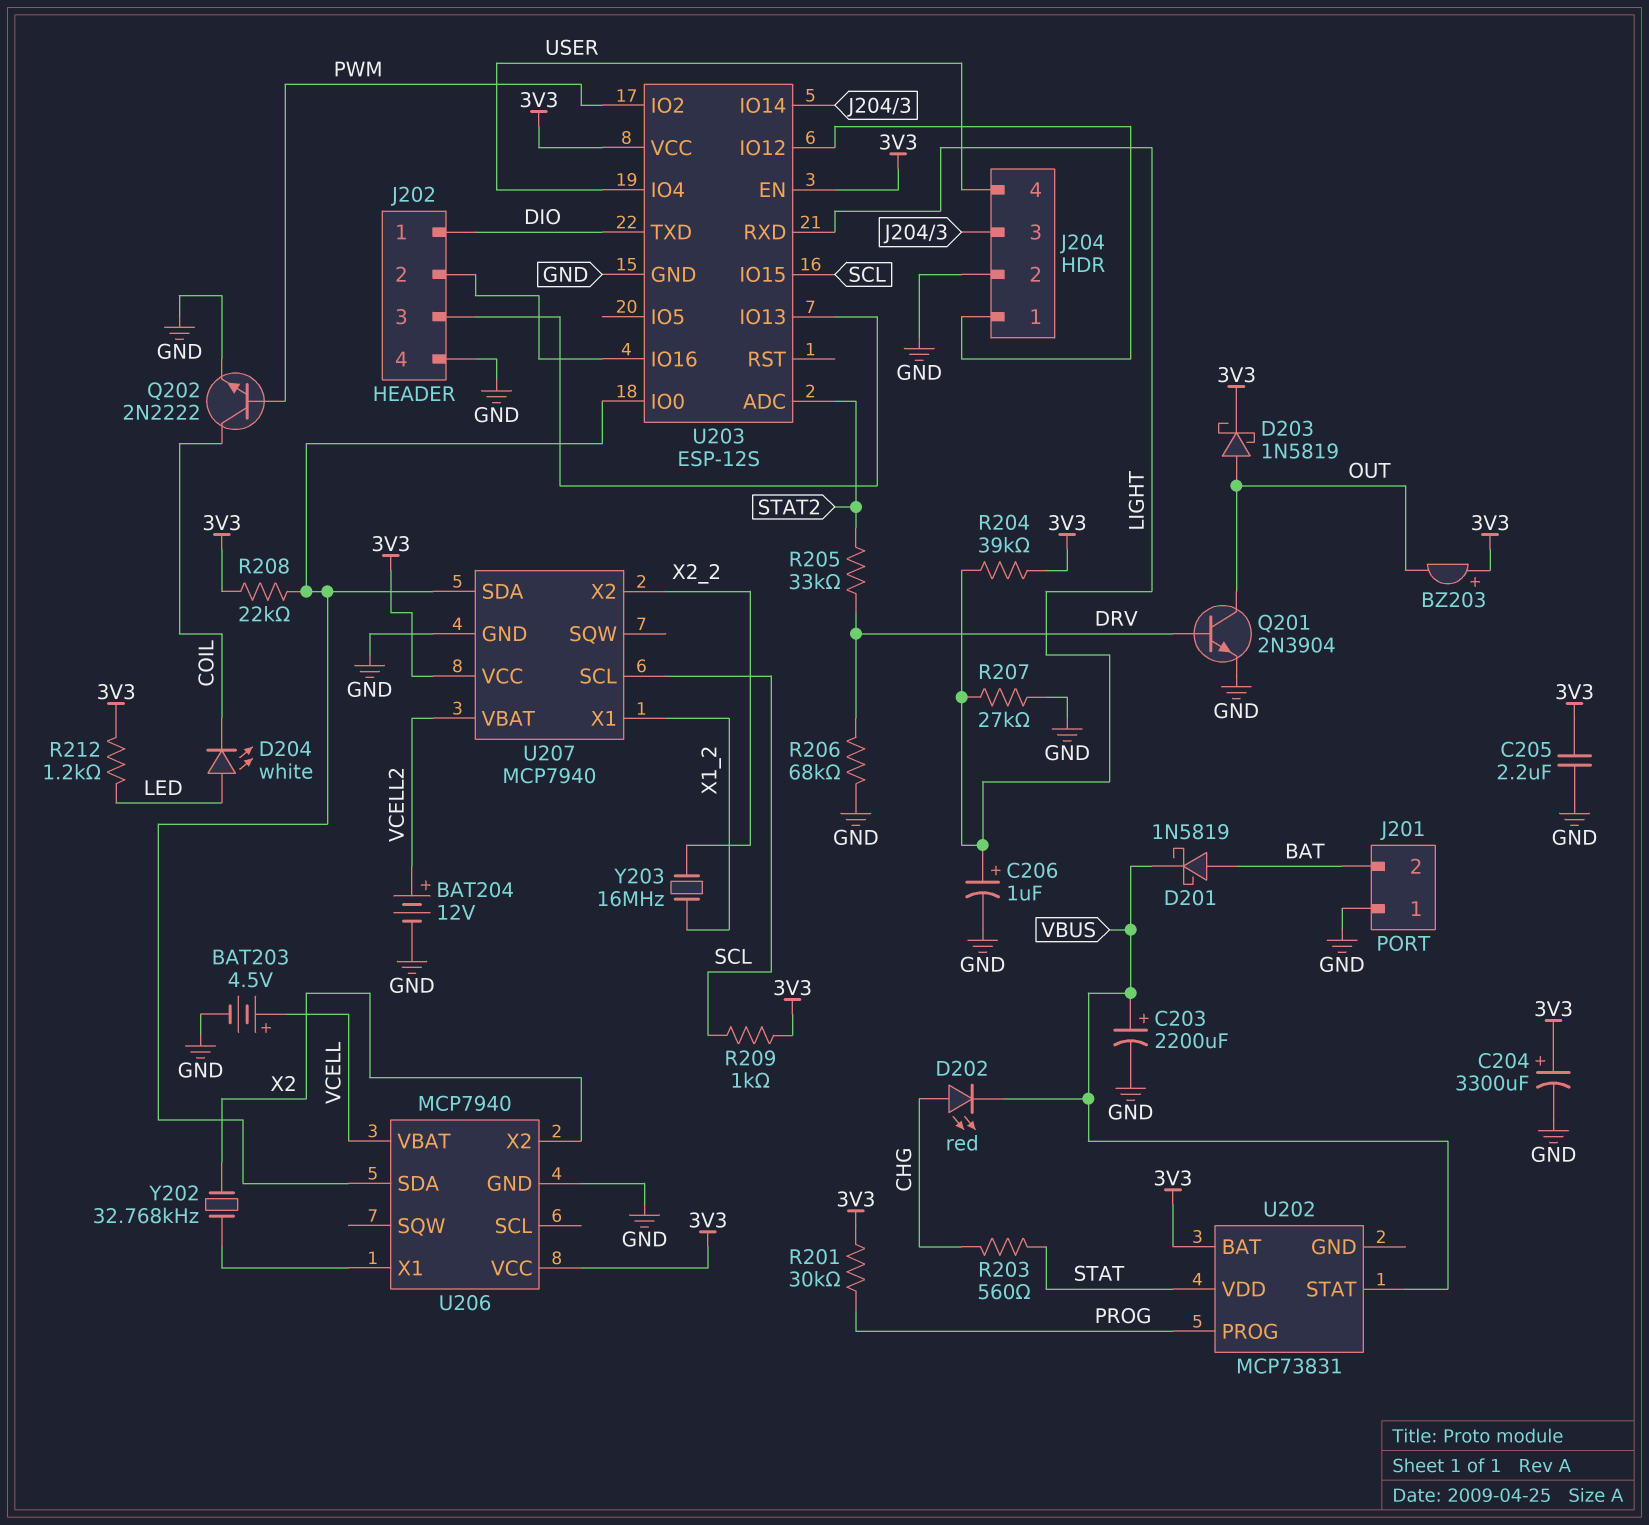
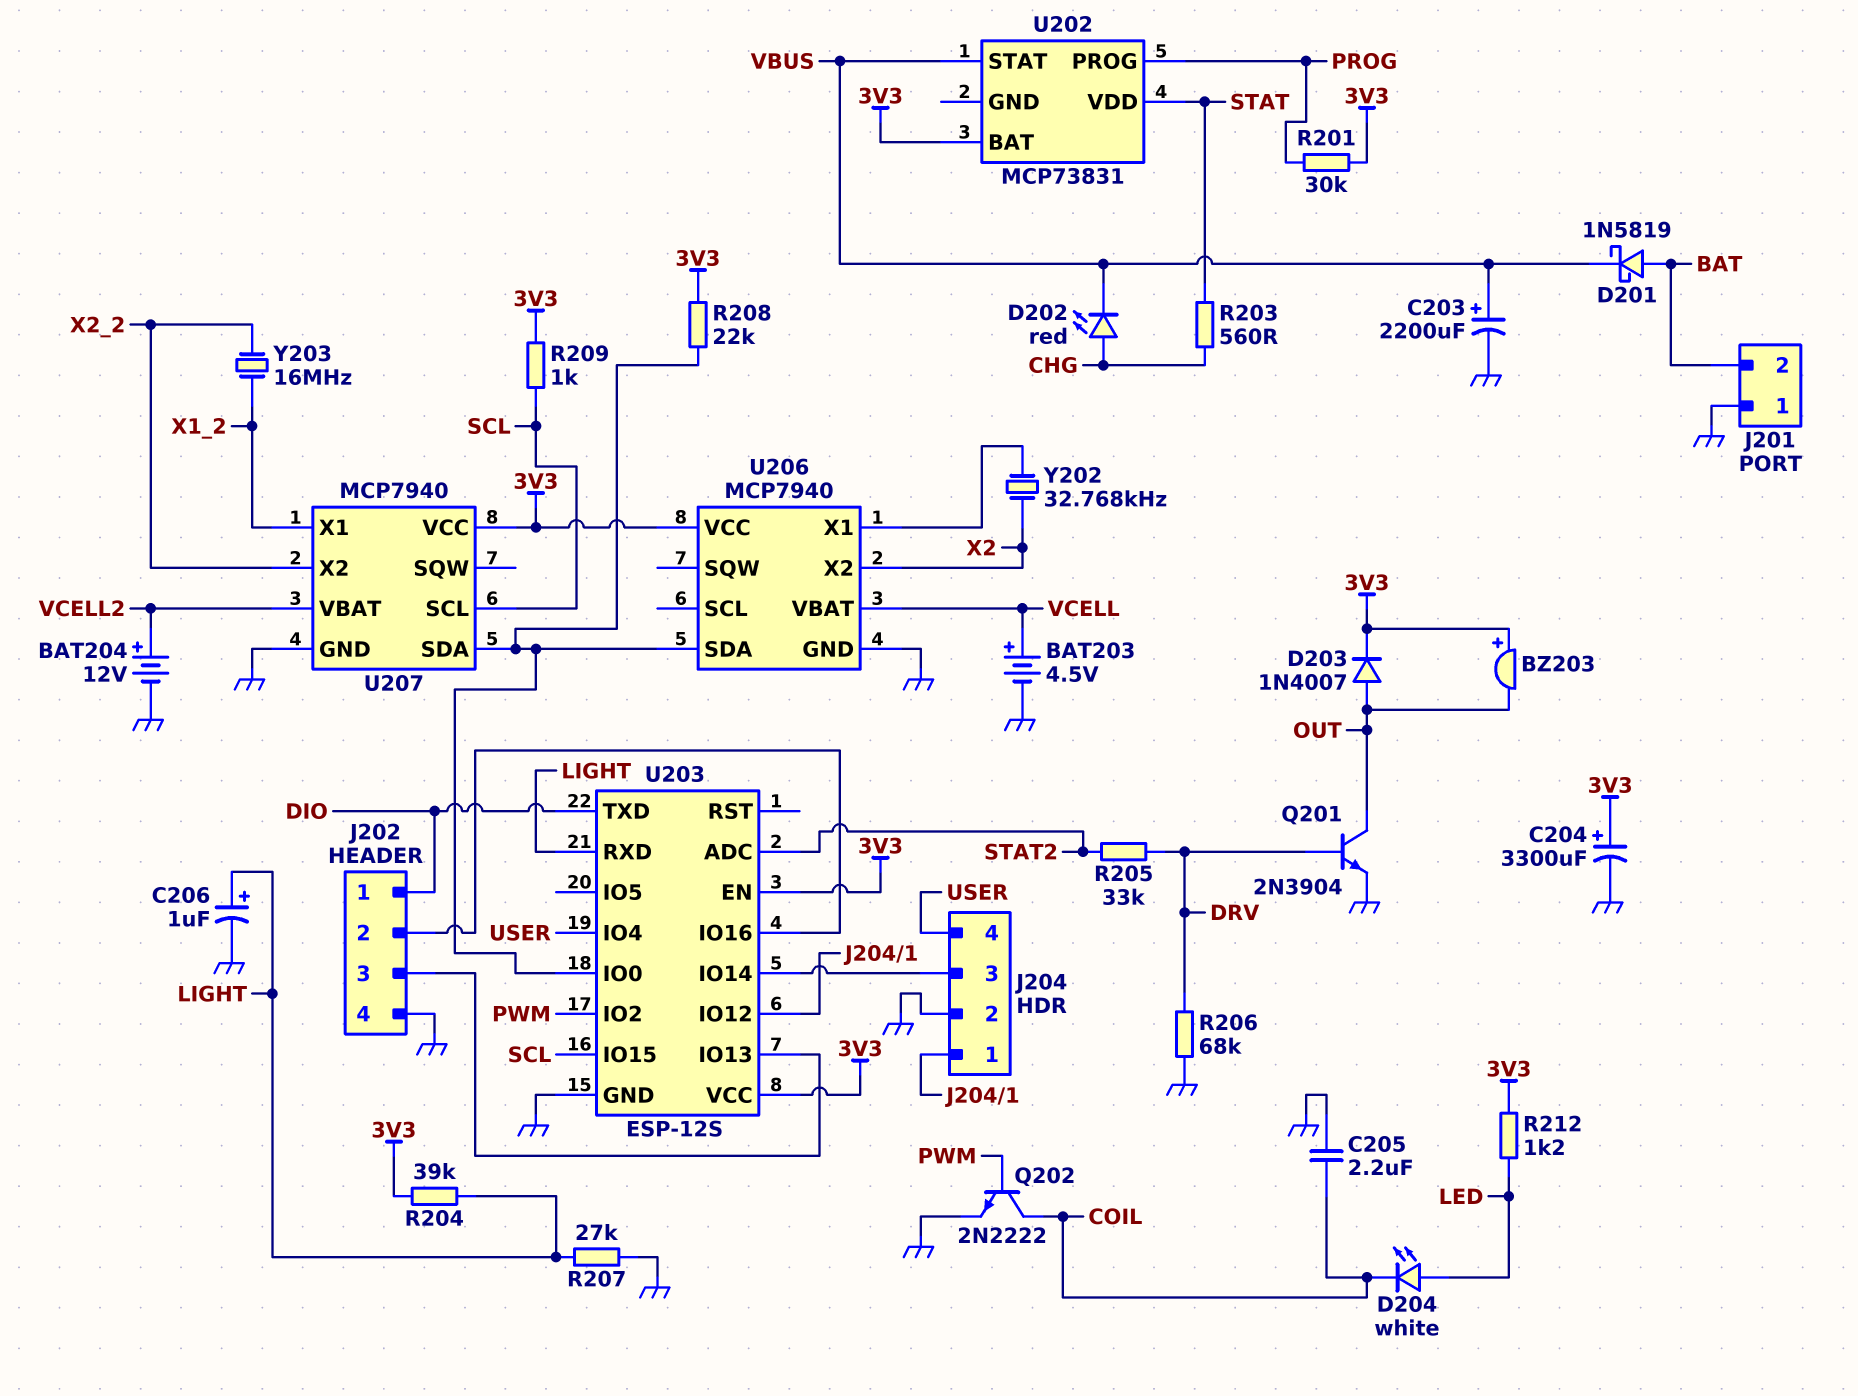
C205: 2.2uF (3V3, GND) -> 2.2uF (COIL, GND)
D203: schottky 1N5819 (A OUT, K 3V3) -> diode 1N4007 (A OUT, K 3V3)

